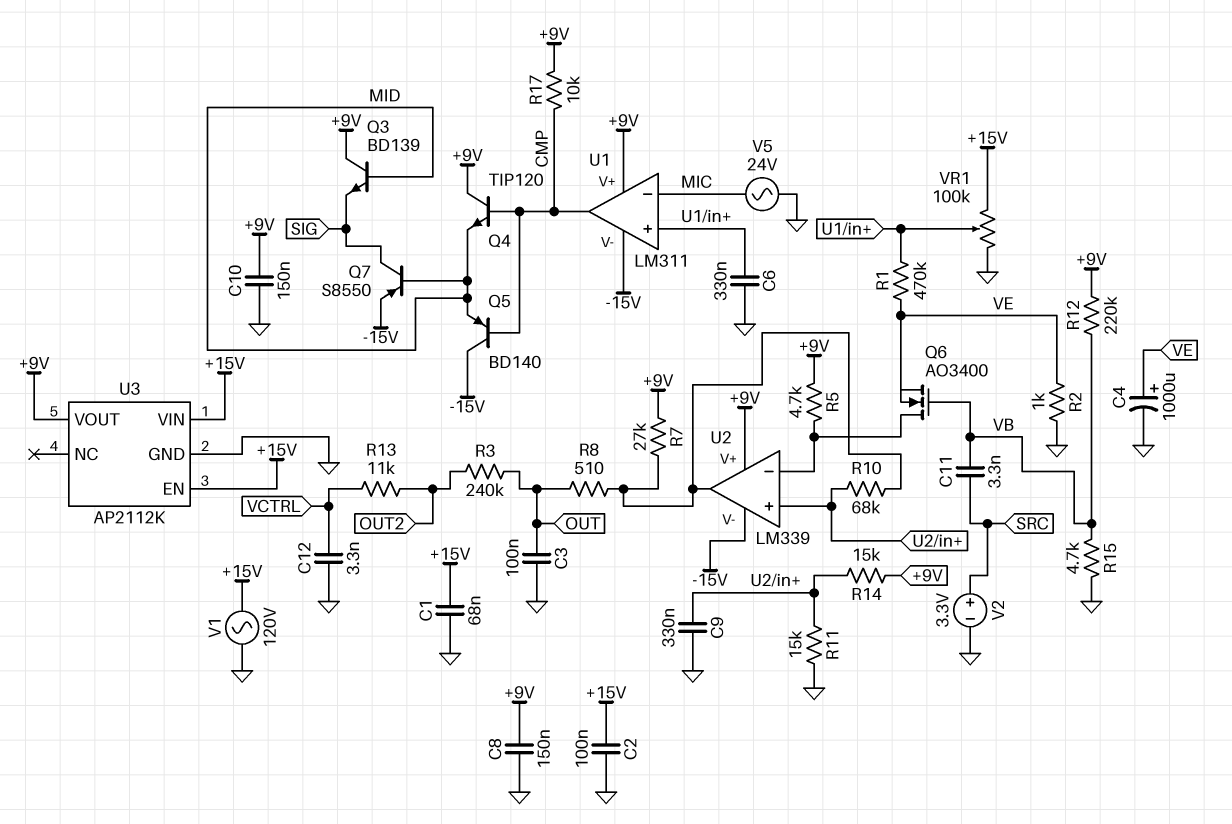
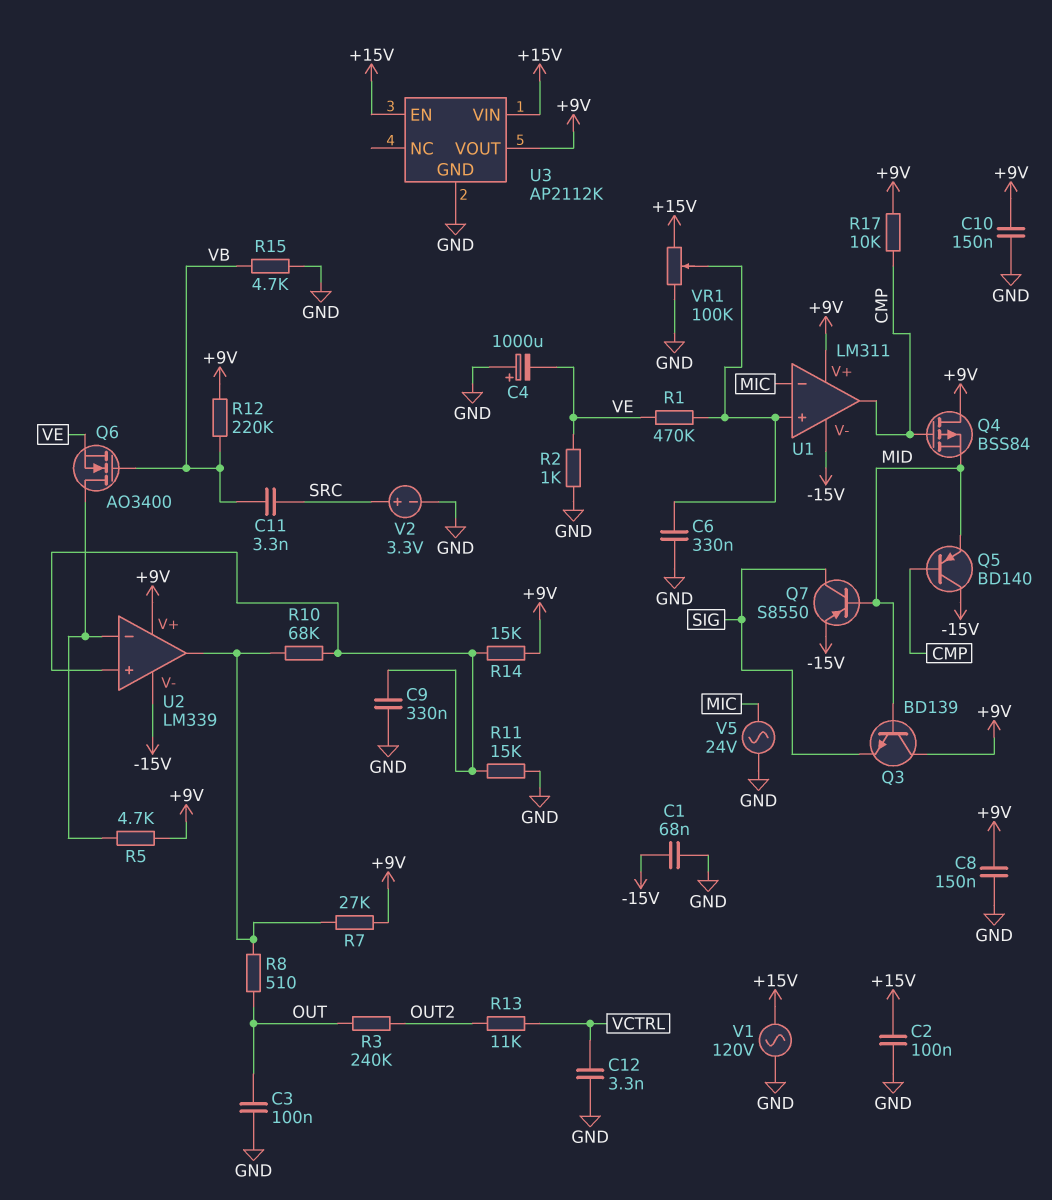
C1: 68nF (+15V, GND) -> 68nF (-15V, GND)
C4: 1000uF (plus VE, minus GND) -> 1000uF (plus GND, minus VE)
Q4: NPN TIP120 (B CMP, C +9V, E MID) -> PMOS BSS84 (G CMP, D +9V, S MID)

